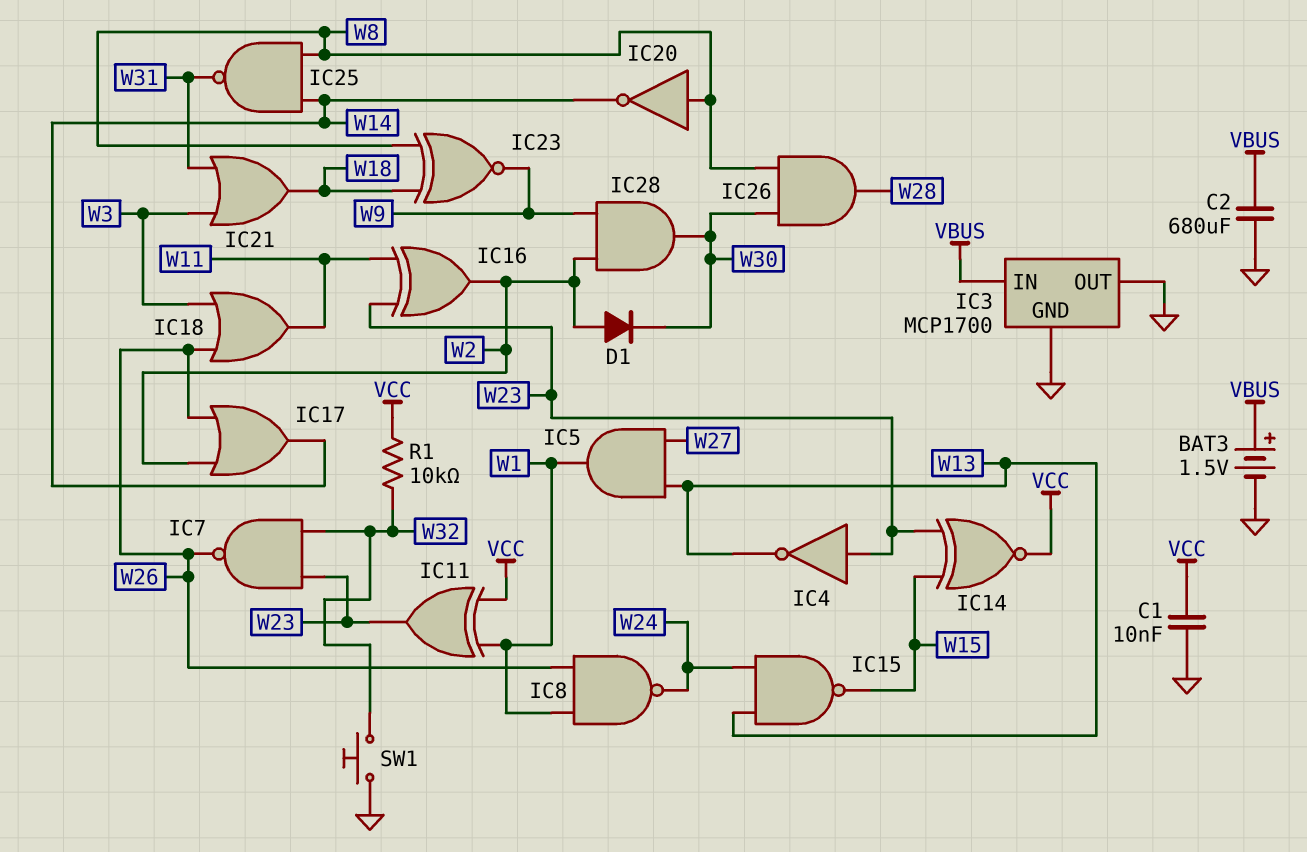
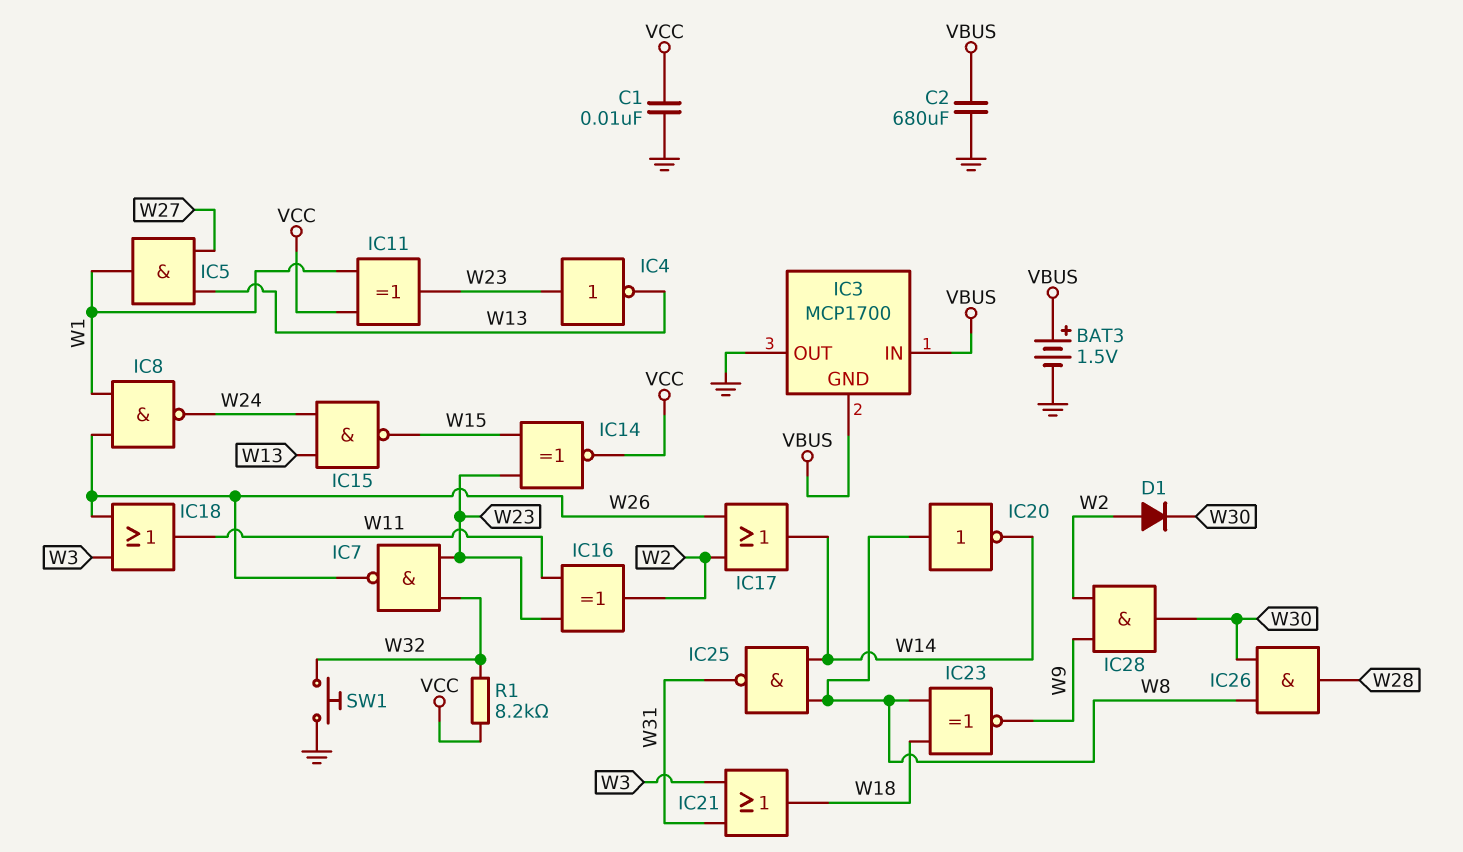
IC3 pin GND: GND -> VBUS
R1: 10k (VCC, W32) -> 8.2k (VCC, W32)

